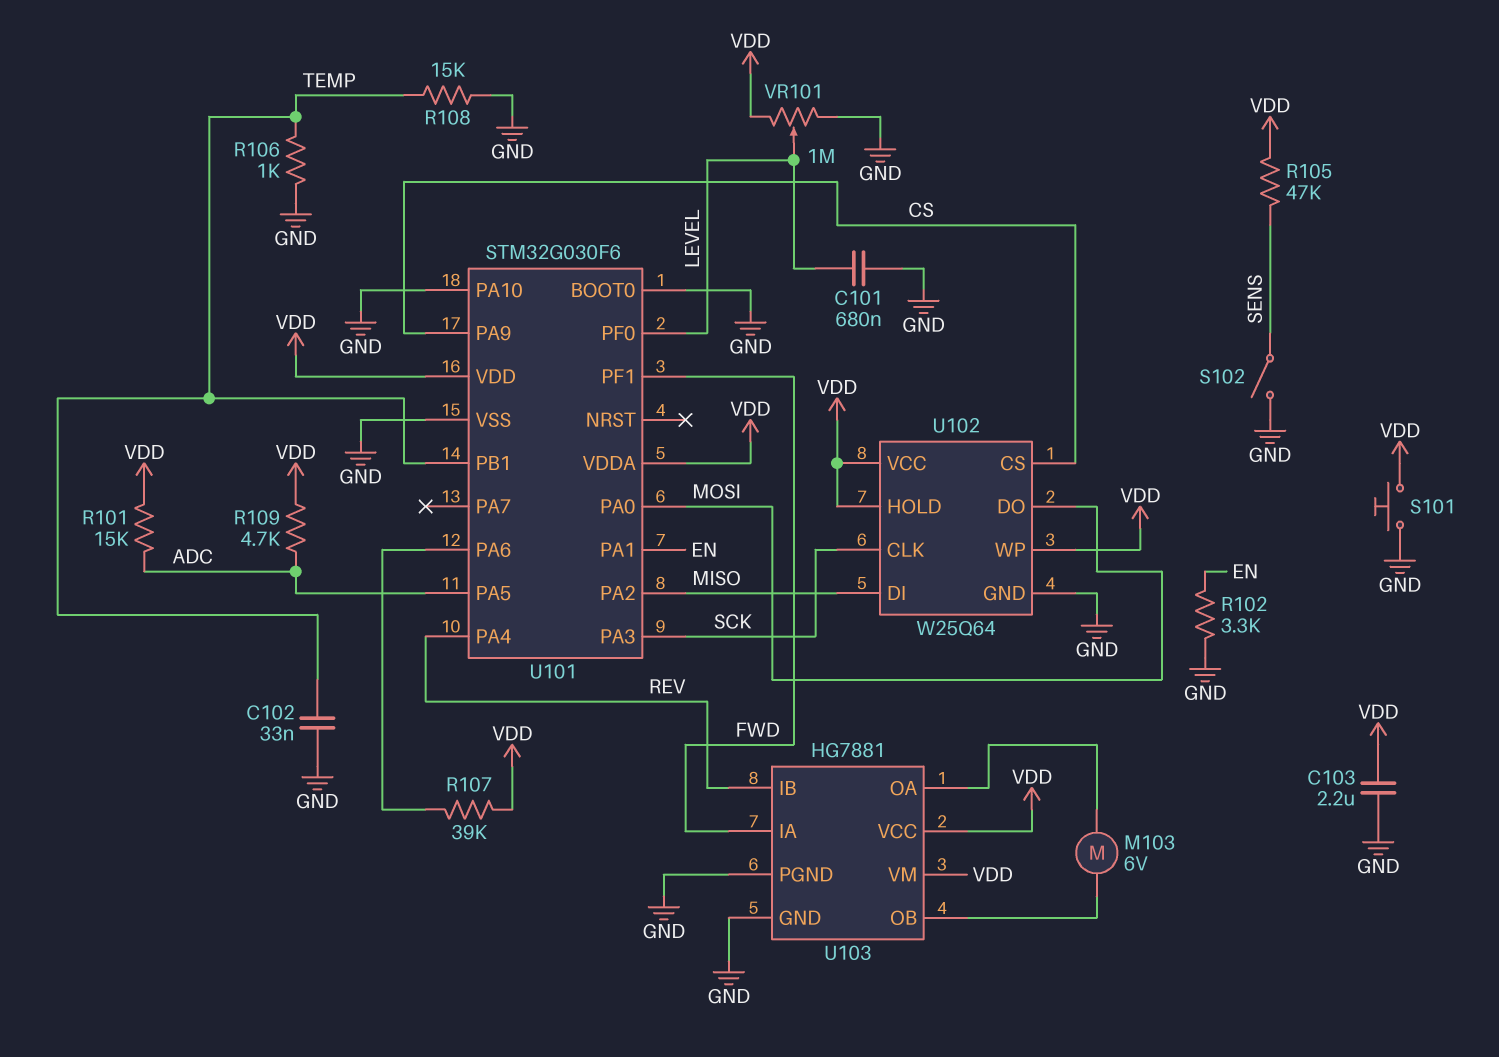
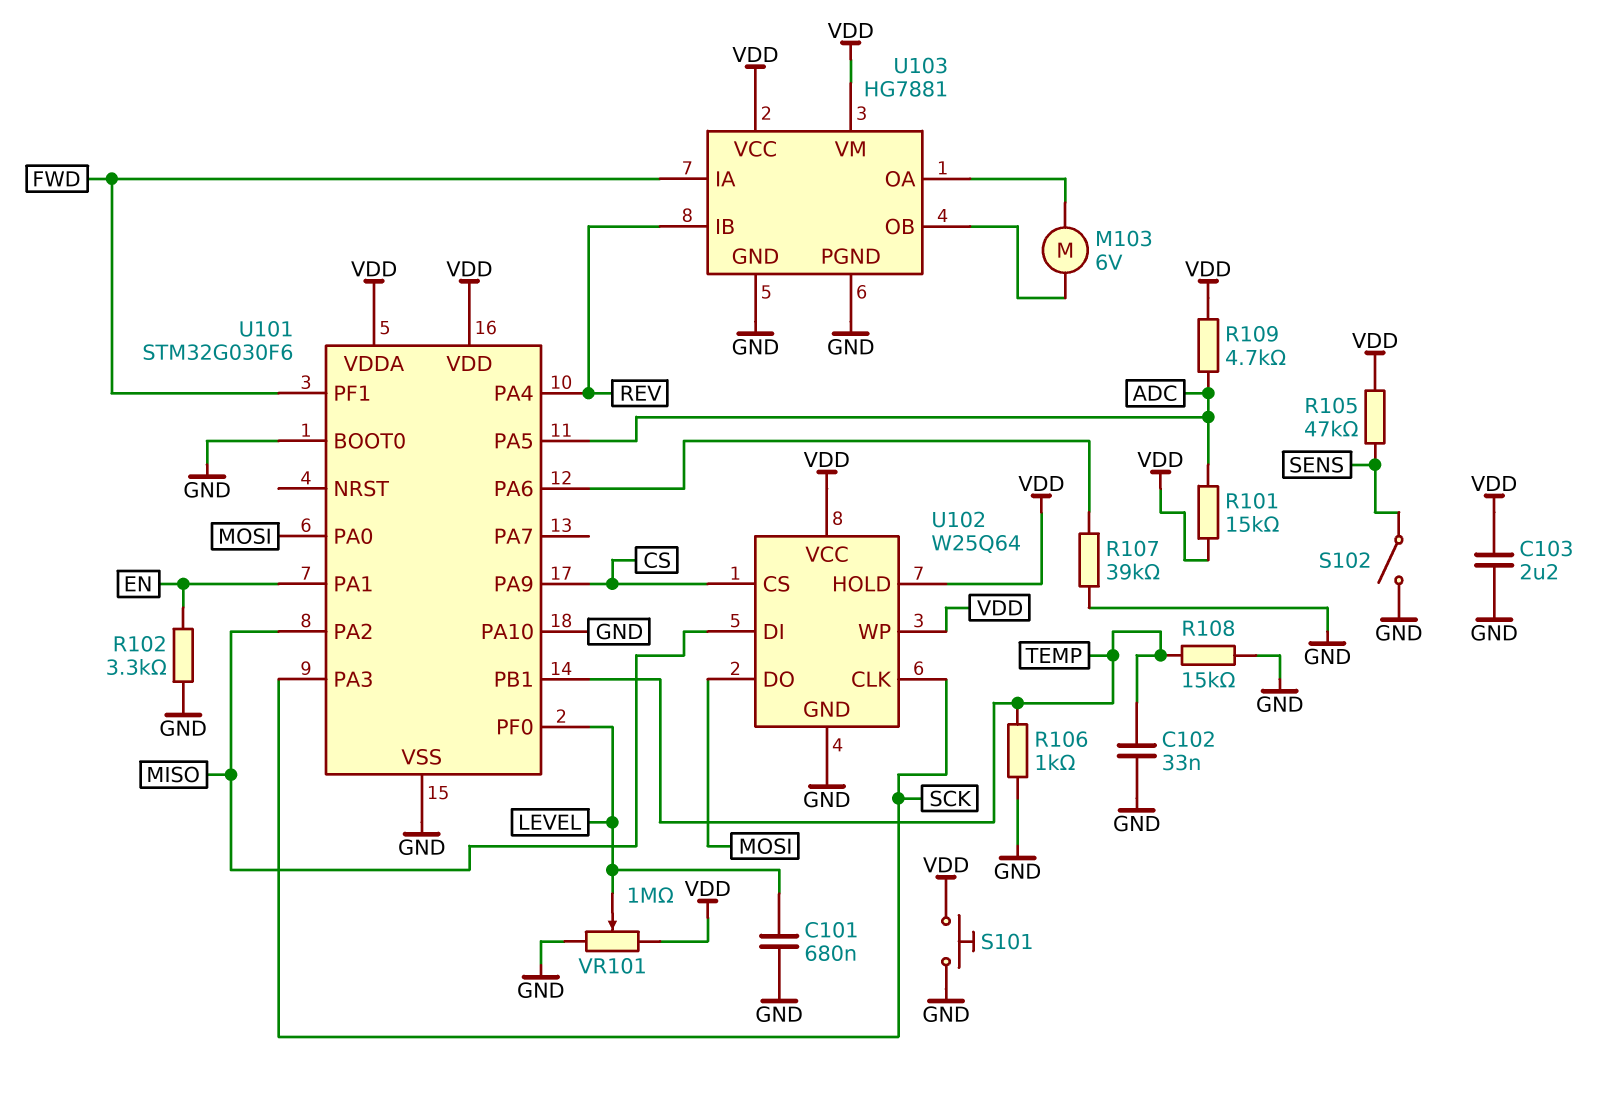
R107: 39k (U101/PA6, VDD) -> 39k (GND, U101/PA6)

